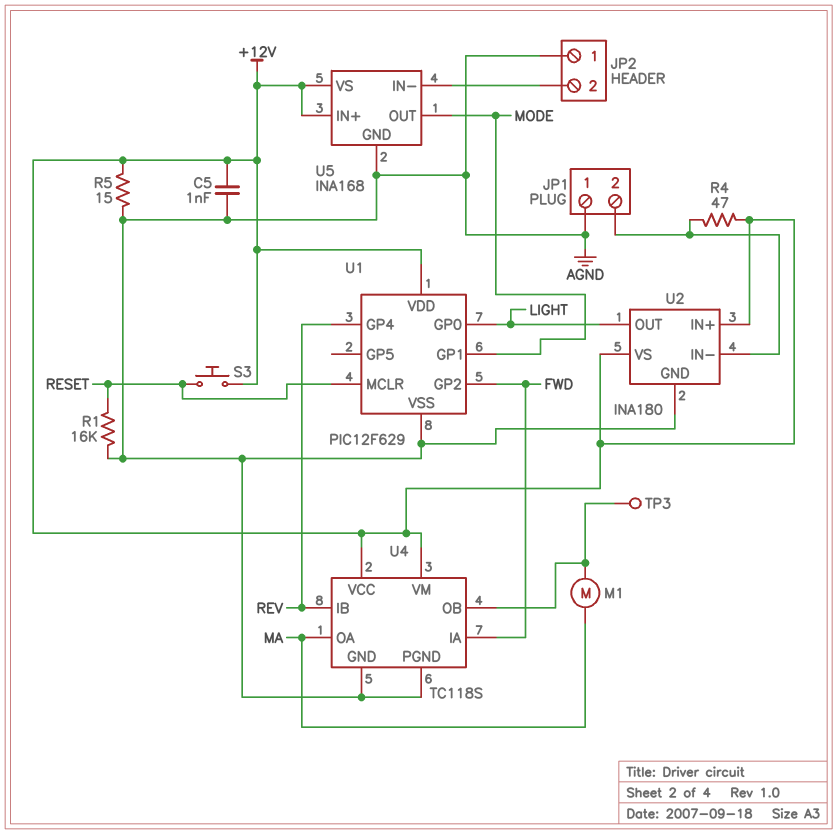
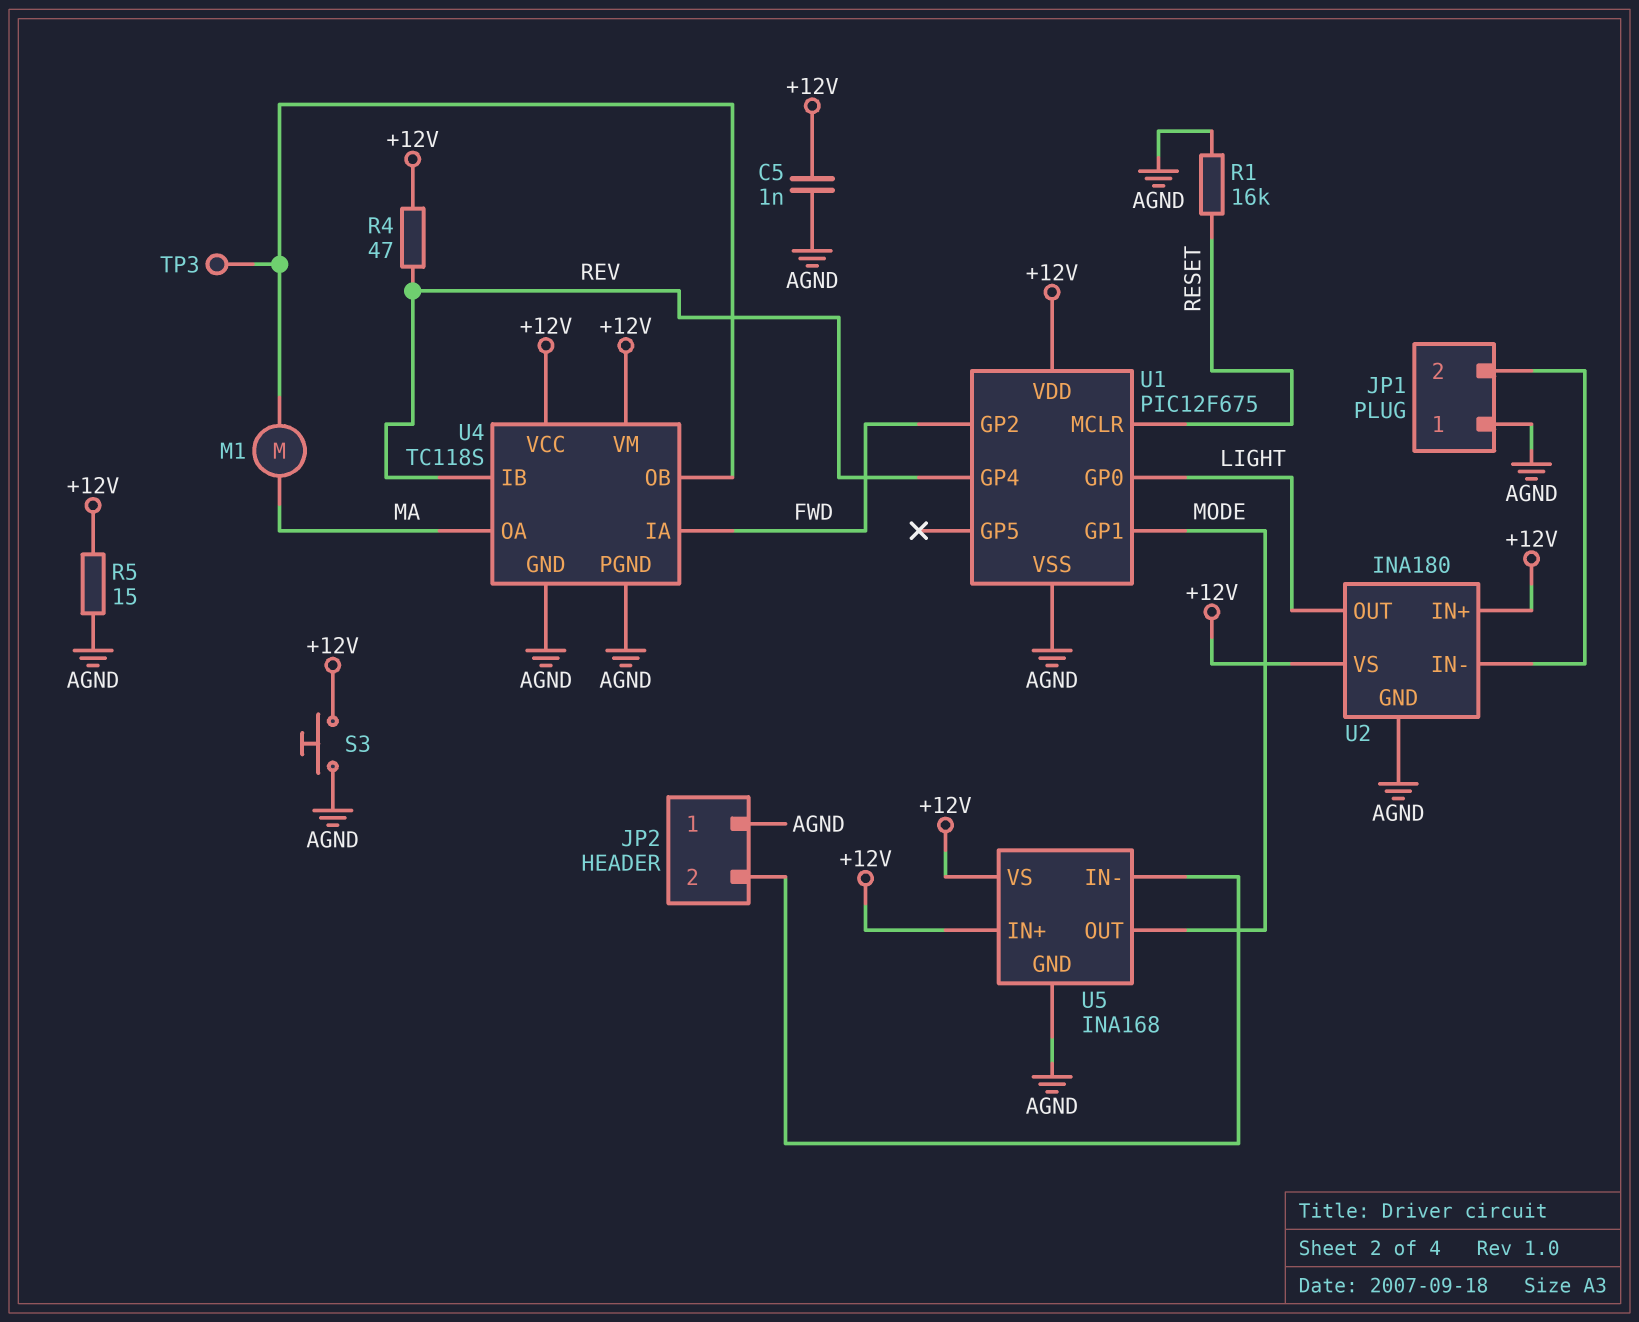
R4: 47 (+12V, JP1/2) -> 47 (+12V, REV)
S3: button (+12V, RESET) -> button (+12V, AGND)
U1: PIC12F629 -> PIC12F675

